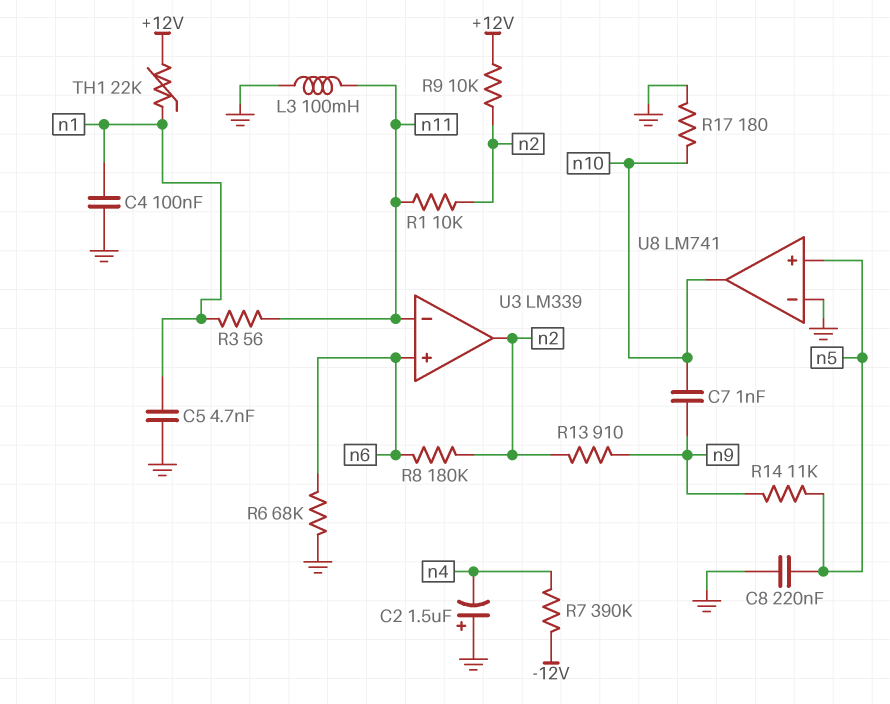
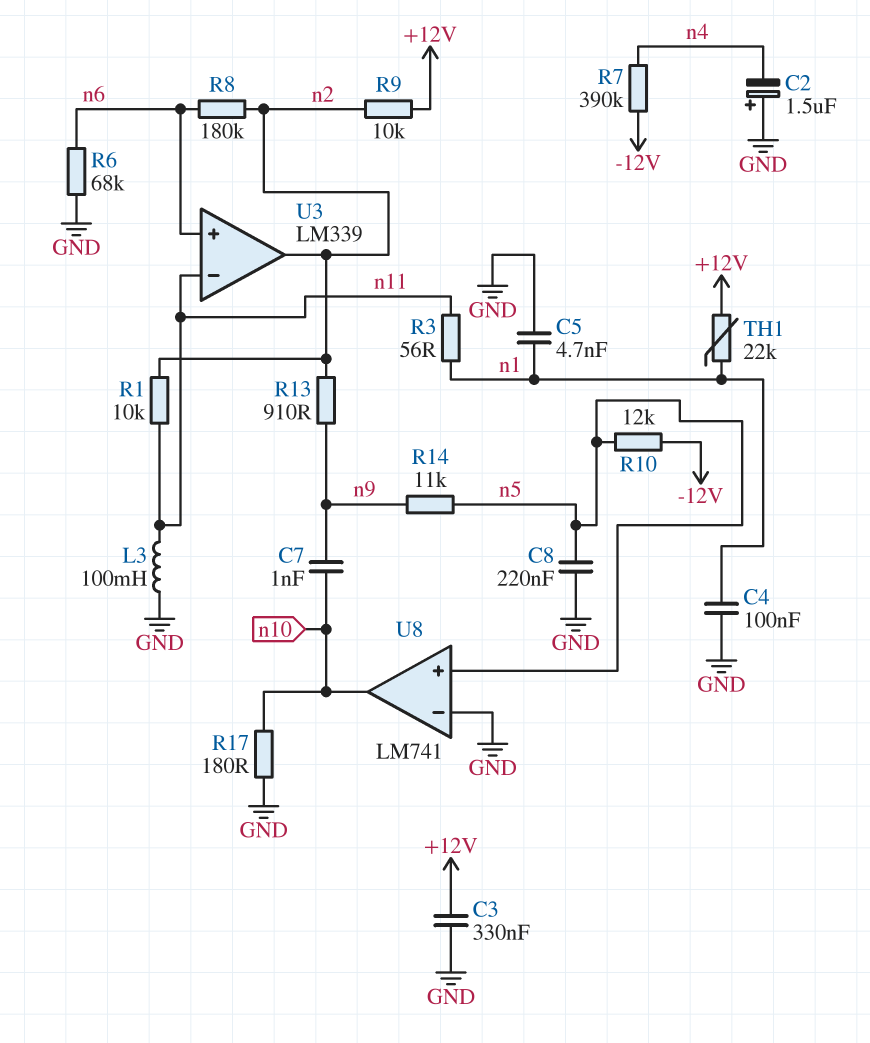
C3: none -> 330nF (+12V, GND)
R10: none -> 12k (-12V, n5)

